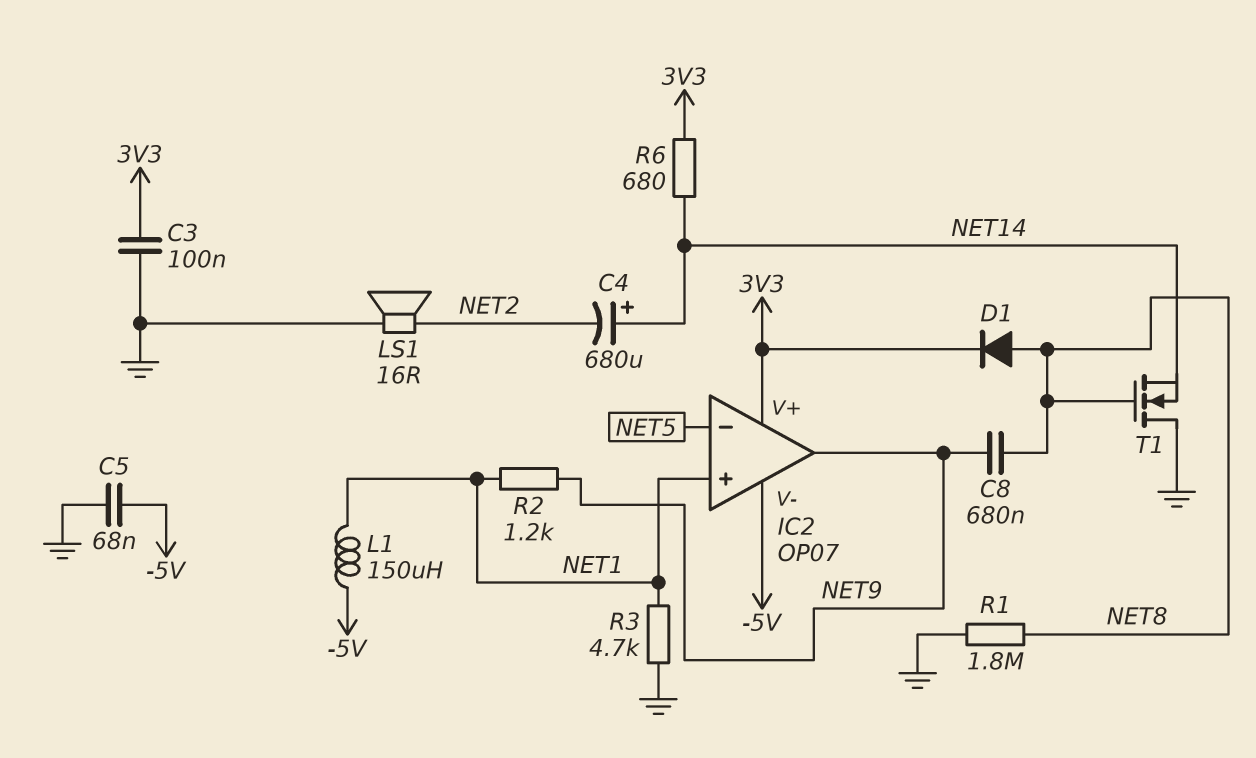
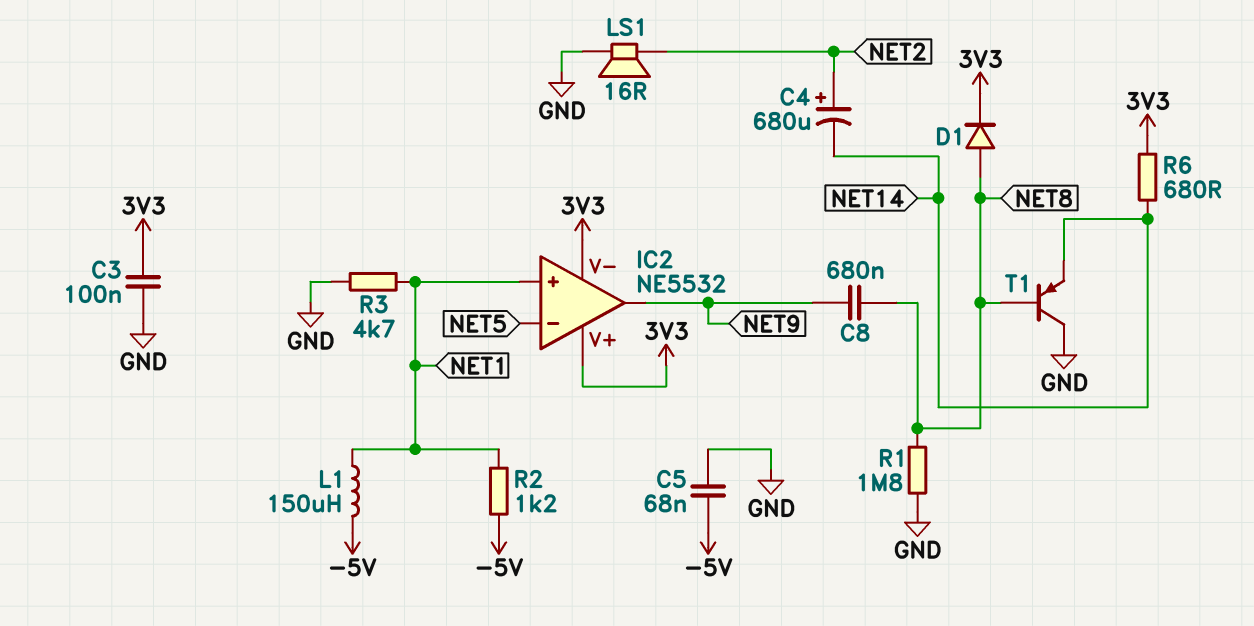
C4: 680uF (plus NET14, minus NET2) -> 680uF (plus NET2, minus NET14)
IC2: OP07 -> NE5532
IC2 pin V-: -5V -> 3V3
R2: 1.2k (NET1, NET9) -> 1.2k (-5V, NET1)
T1: NMOS (G NET8, D GND, S NET14) -> PNP (B NET8, C GND, E NET14)

